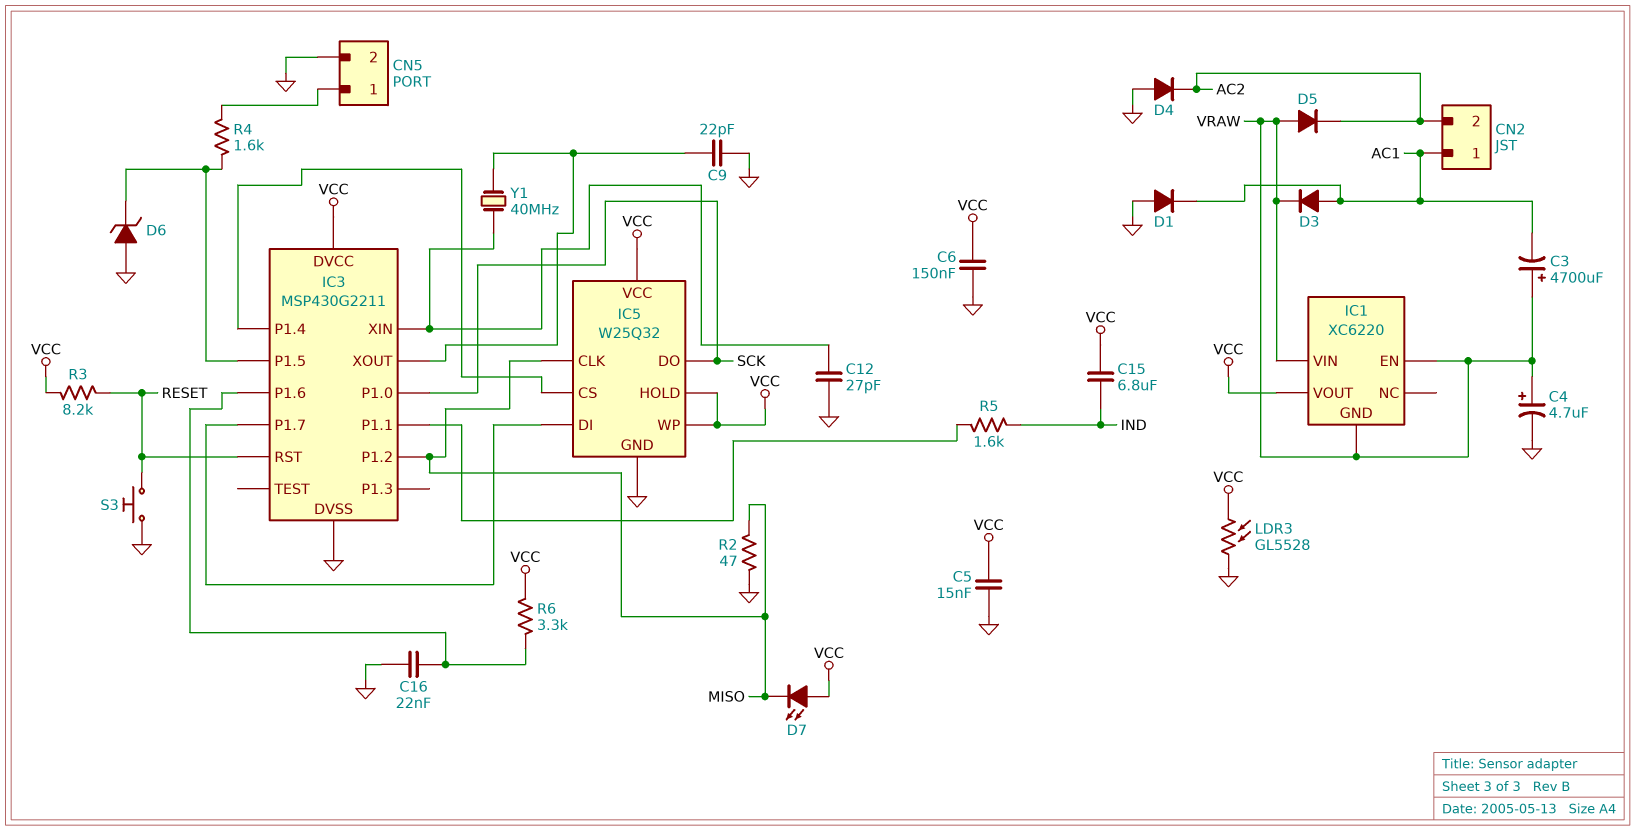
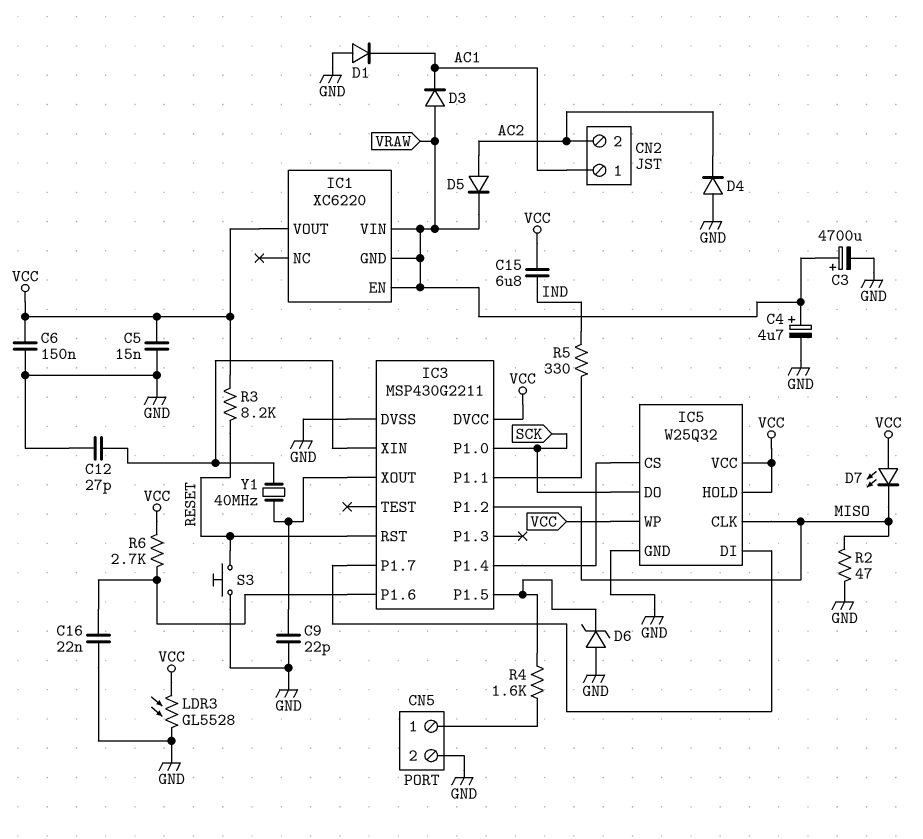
C3: 4700uF (plus VRAW, minus AC1) -> 4700uF (plus VRAW, minus GND)
D3: diode (A AC1, K VRAW) -> diode (A VRAW, K AC1)
D5: diode (A VRAW, K AC2) -> diode (A AC2, K VRAW)
R5: 1.6k (IC3/P1.1, IND) -> 330 (IC3/P1.1, IND)
R6: 3.3k (IC3/P1.6, VCC) -> 2.7k (IC3/P1.6, VCC)

